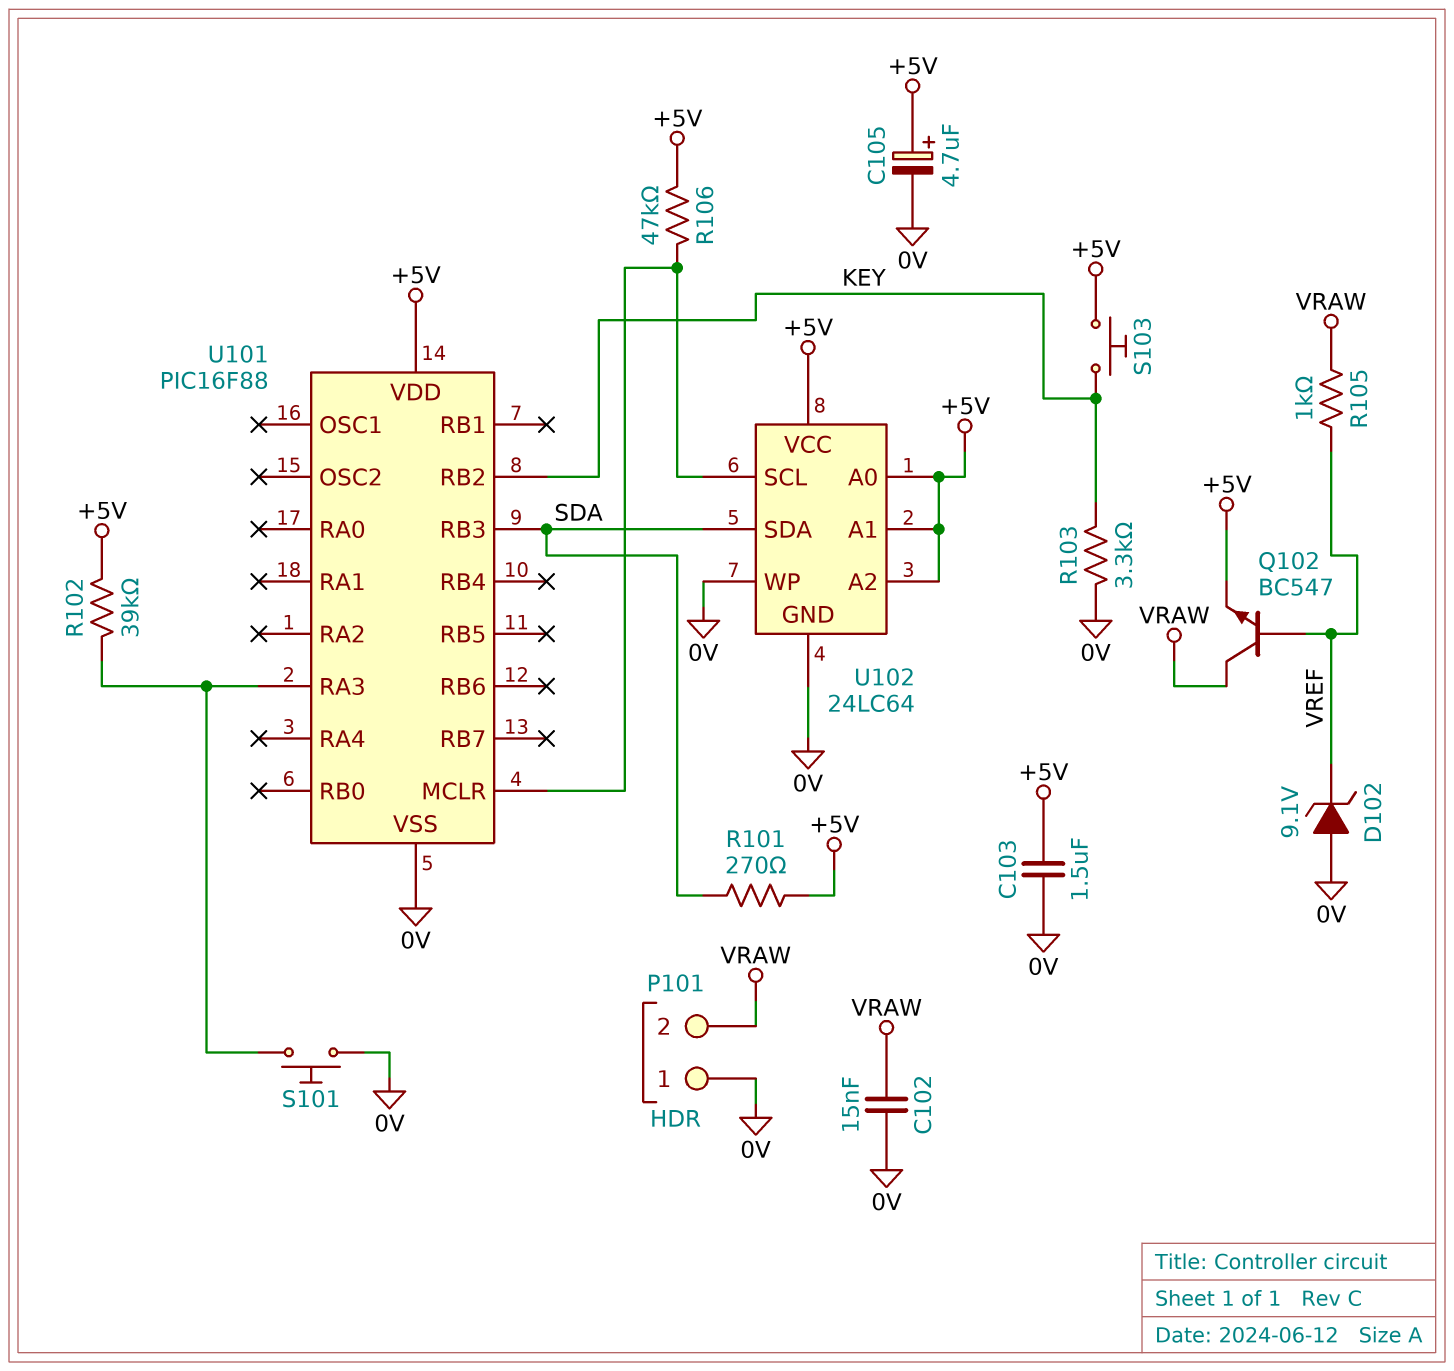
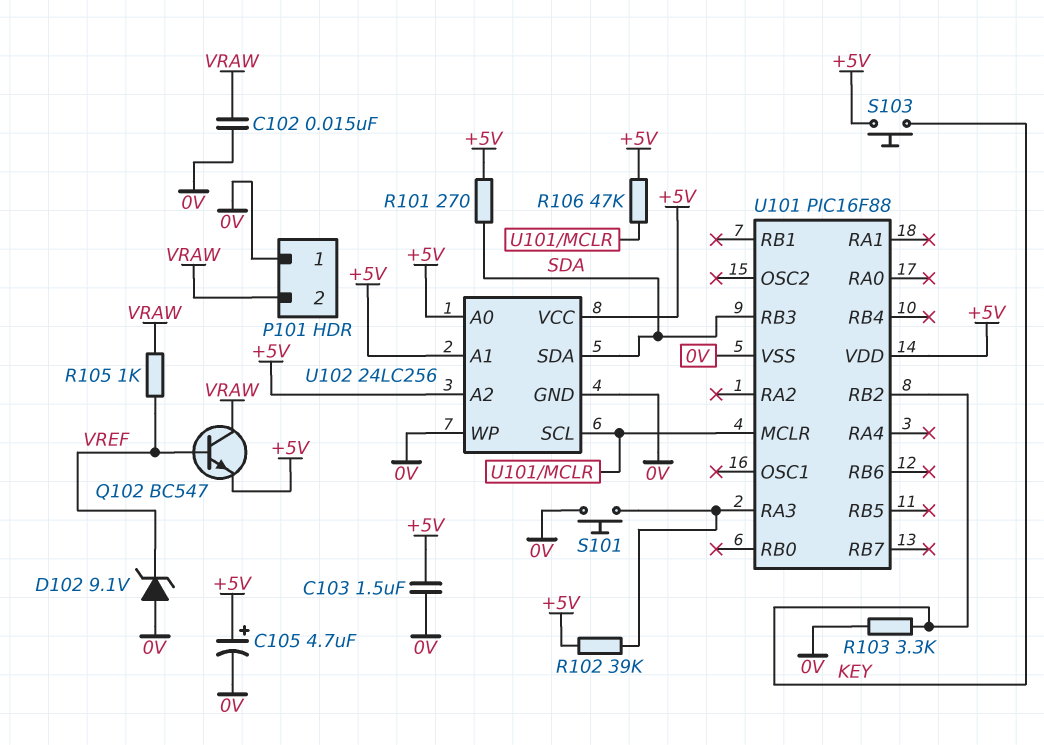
U102: 24LC64 -> 24LC256

